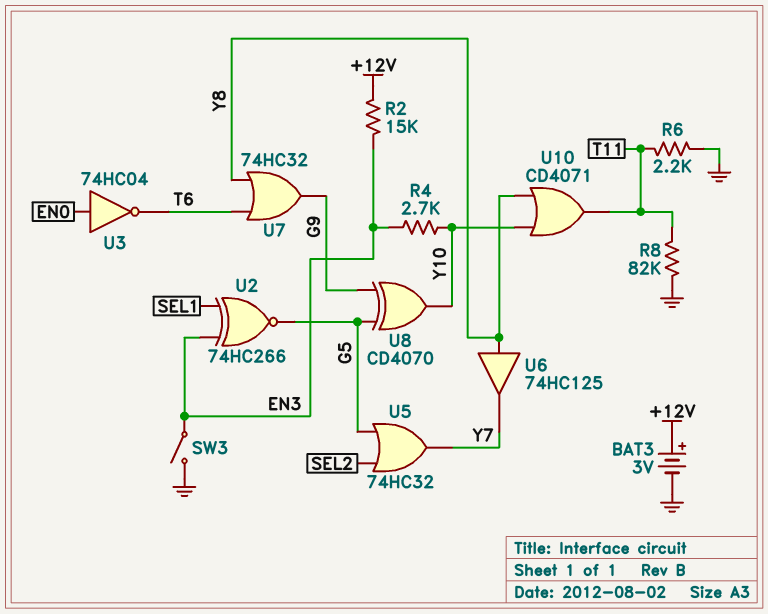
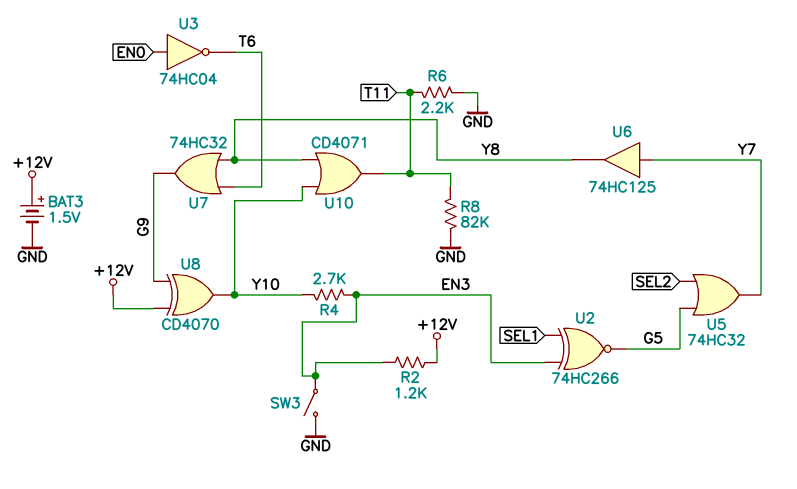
BAT3: 3V (plus +12V, minus GND) -> 1.5V (plus +12V, minus GND)
R2: 15k (+12V, EN3) -> 1.2k (+12V, EN3)
U6: buffer 74HC125 (in Y8, out Y7) -> buffer 74HC125 (in Y7, out Y8)
U8: XOR CD4070 (in G5, in G9, out Y10) -> XOR CD4070 (in +12V, in G9, out Y10)

